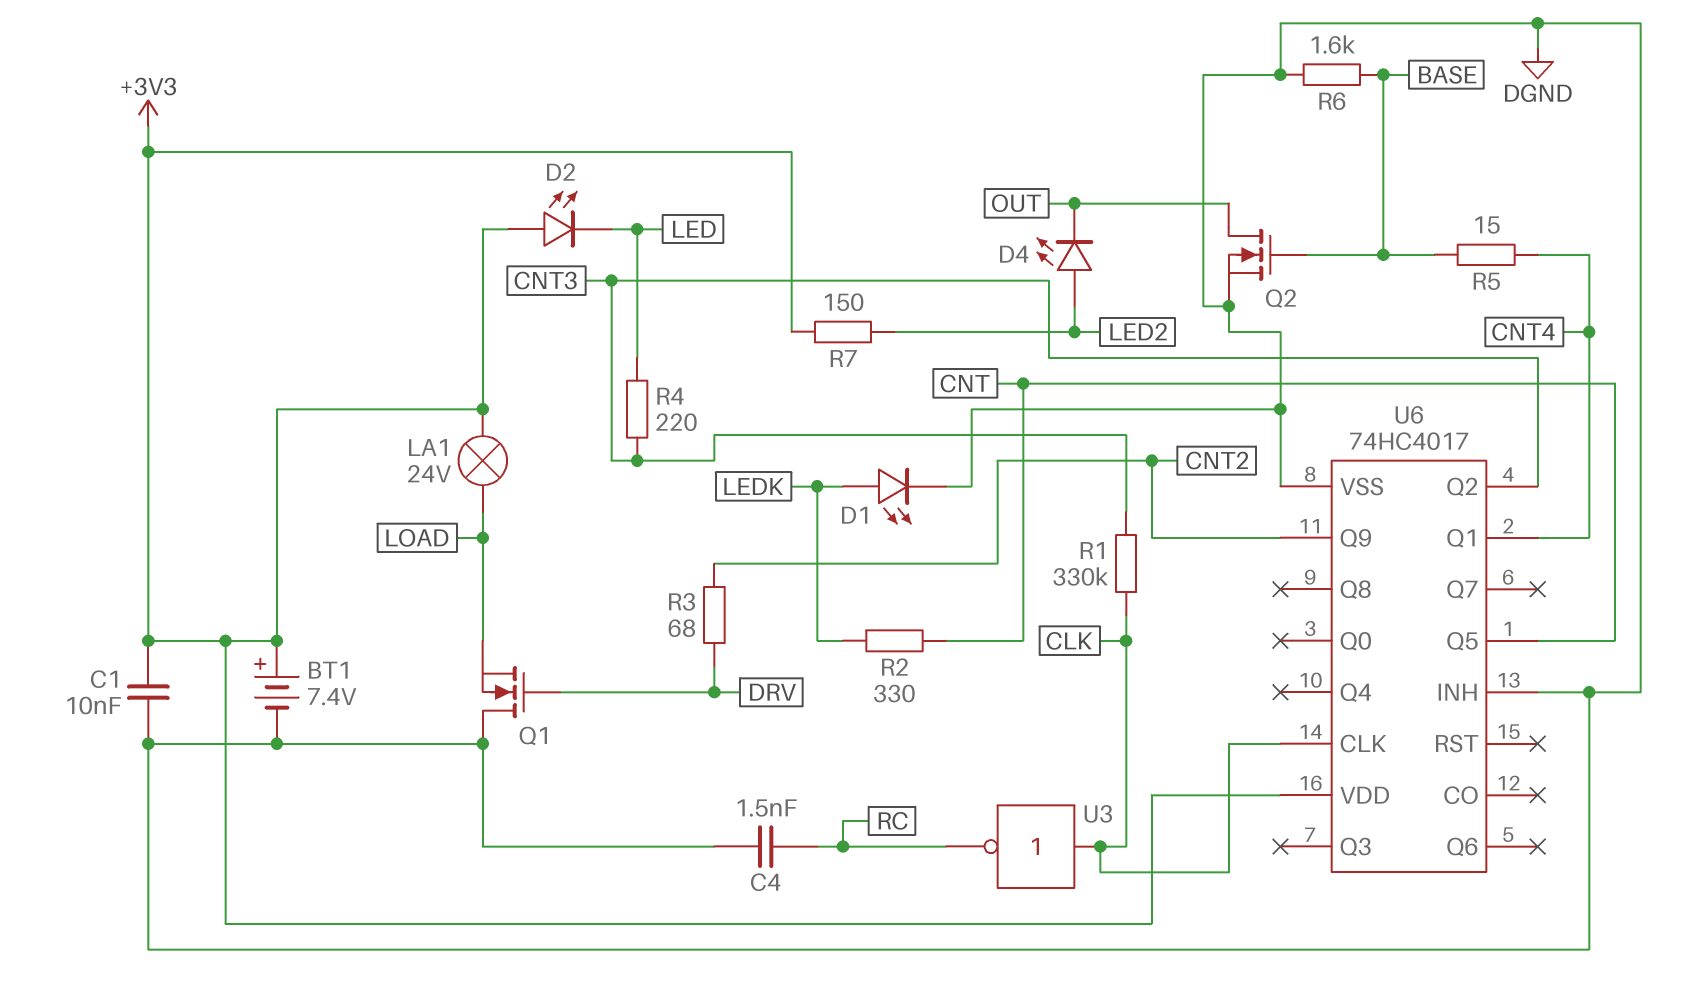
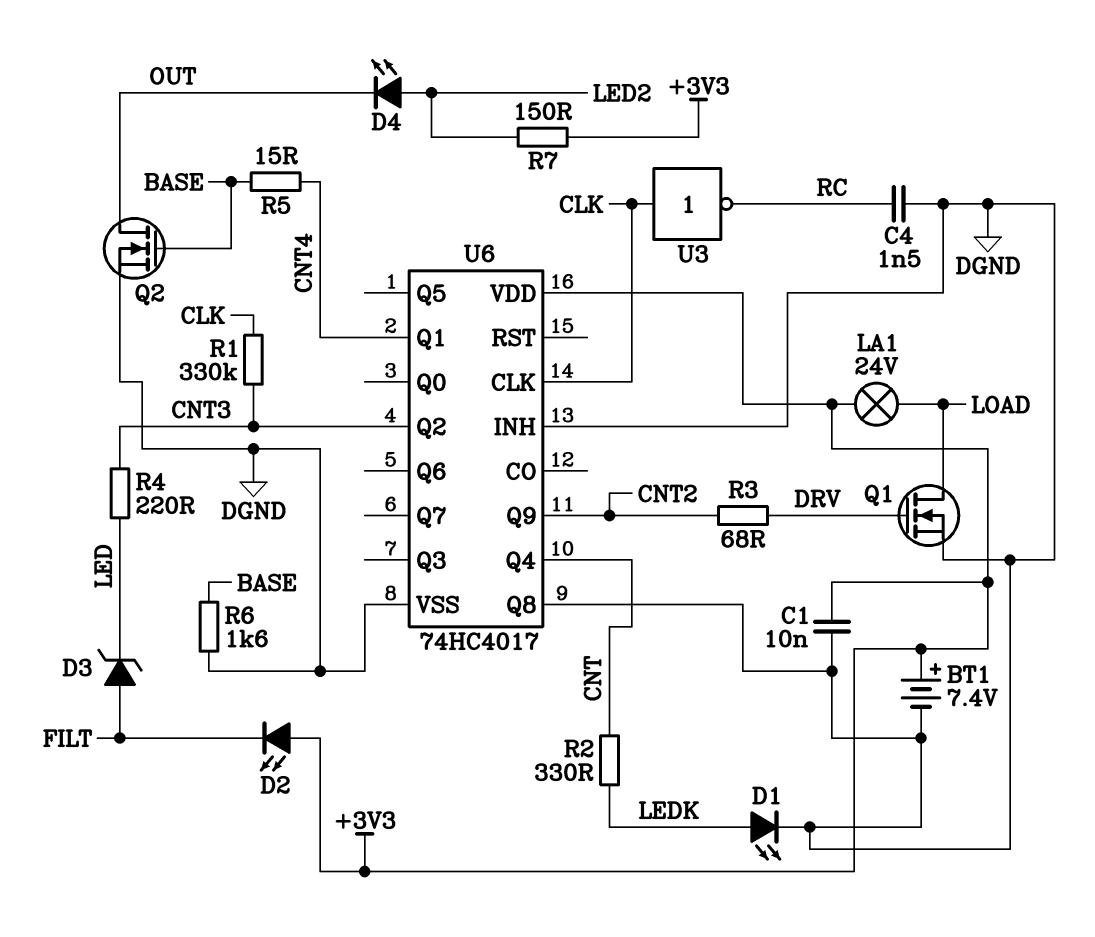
D2: LED (A +3V3, K LED) -> LED (A +3V3, K FILT)
D3: none -> zener (A FILT, K LED)
Q1: NMOS (G DRV, D DGND, S LOAD) -> NMOS (G DRV, D LOAD, S DGND)
U6 pin Q4: none -> CNT
U6 pin Q5: CNT -> none
U6 pin Q8: none -> DGND

